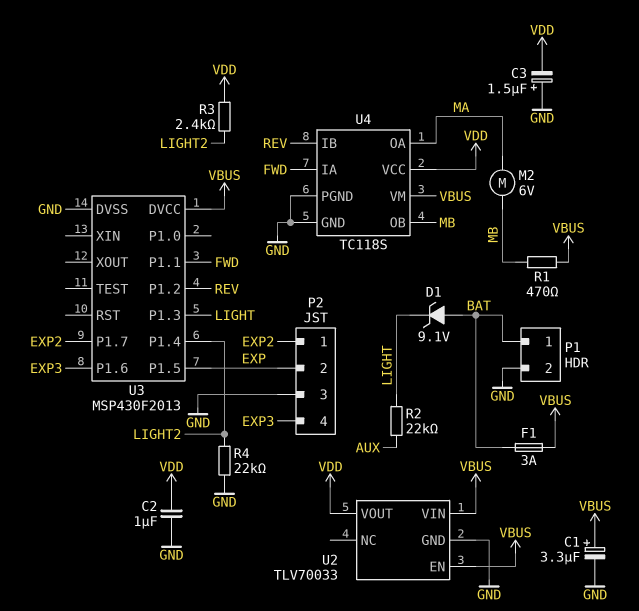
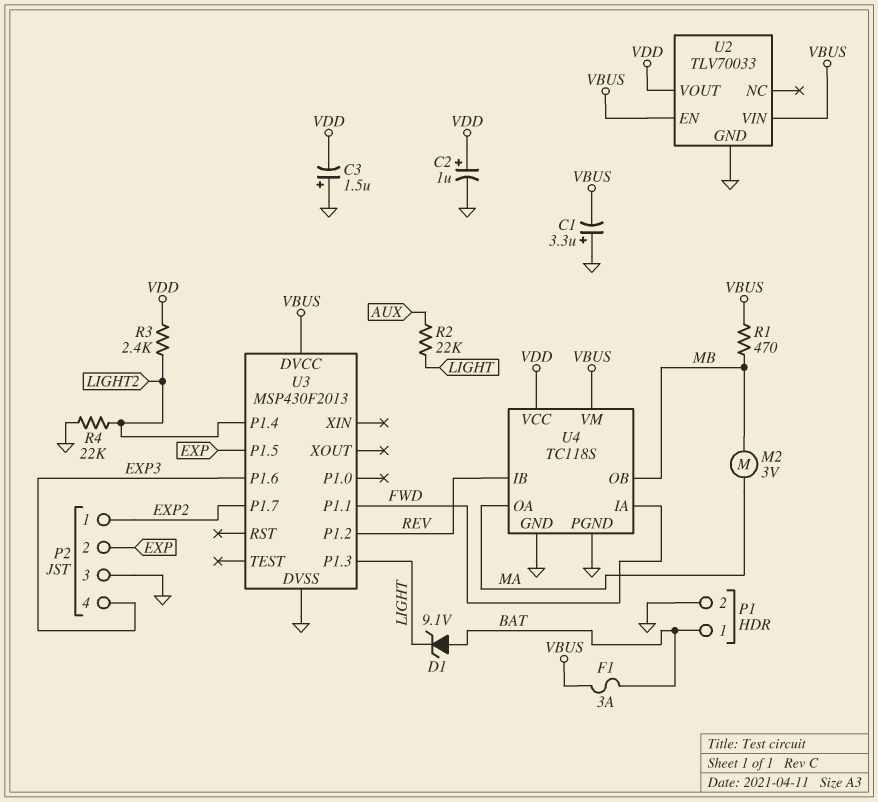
C1: 3.3uF (plus VBUS, minus GND) -> 3.3uF (plus GND, minus VBUS)
C2: 1uF (GND, VDD) -> 1uF (plus VDD, minus GND)
M2: motor 6V (MA, MB) -> motor 3V (MA, MB)

